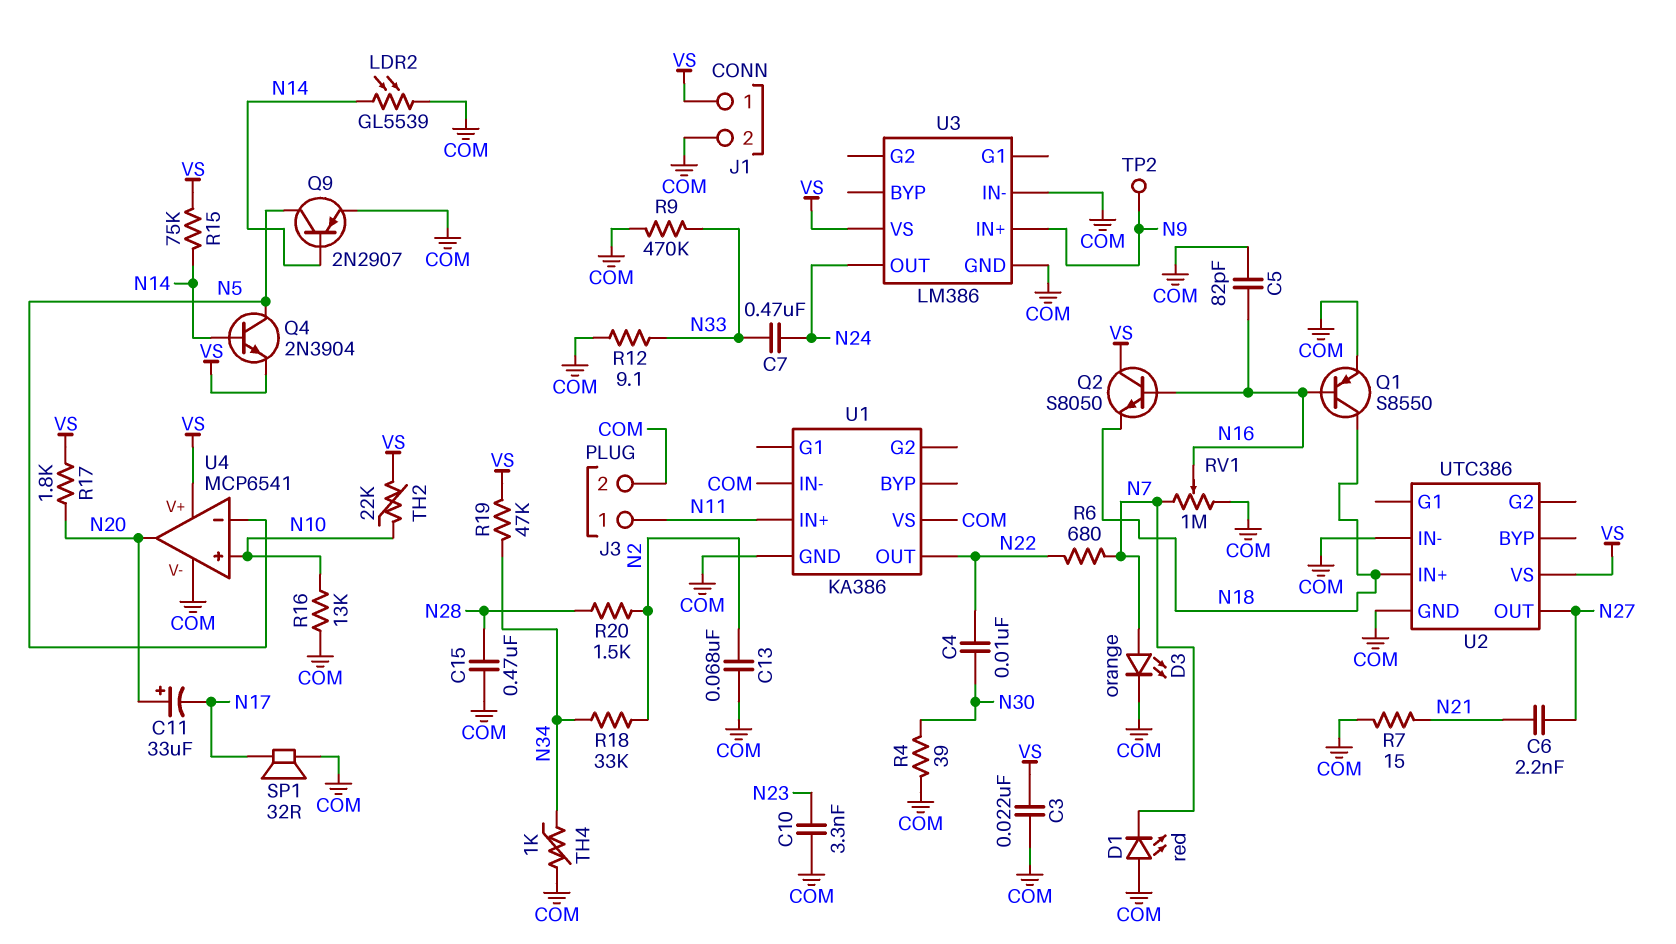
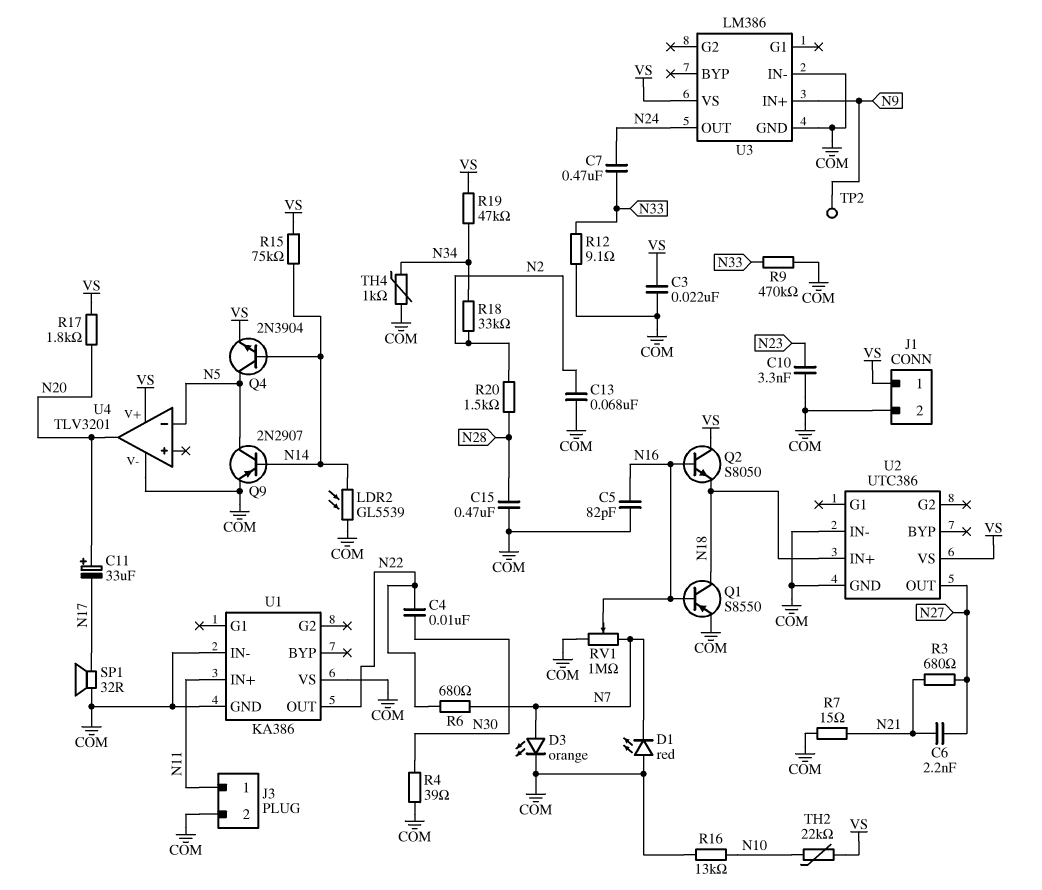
R3: none -> 680 (N21, N27)
U4: MCP6541 -> TLV3201
U4 pin in+: N10 -> none

